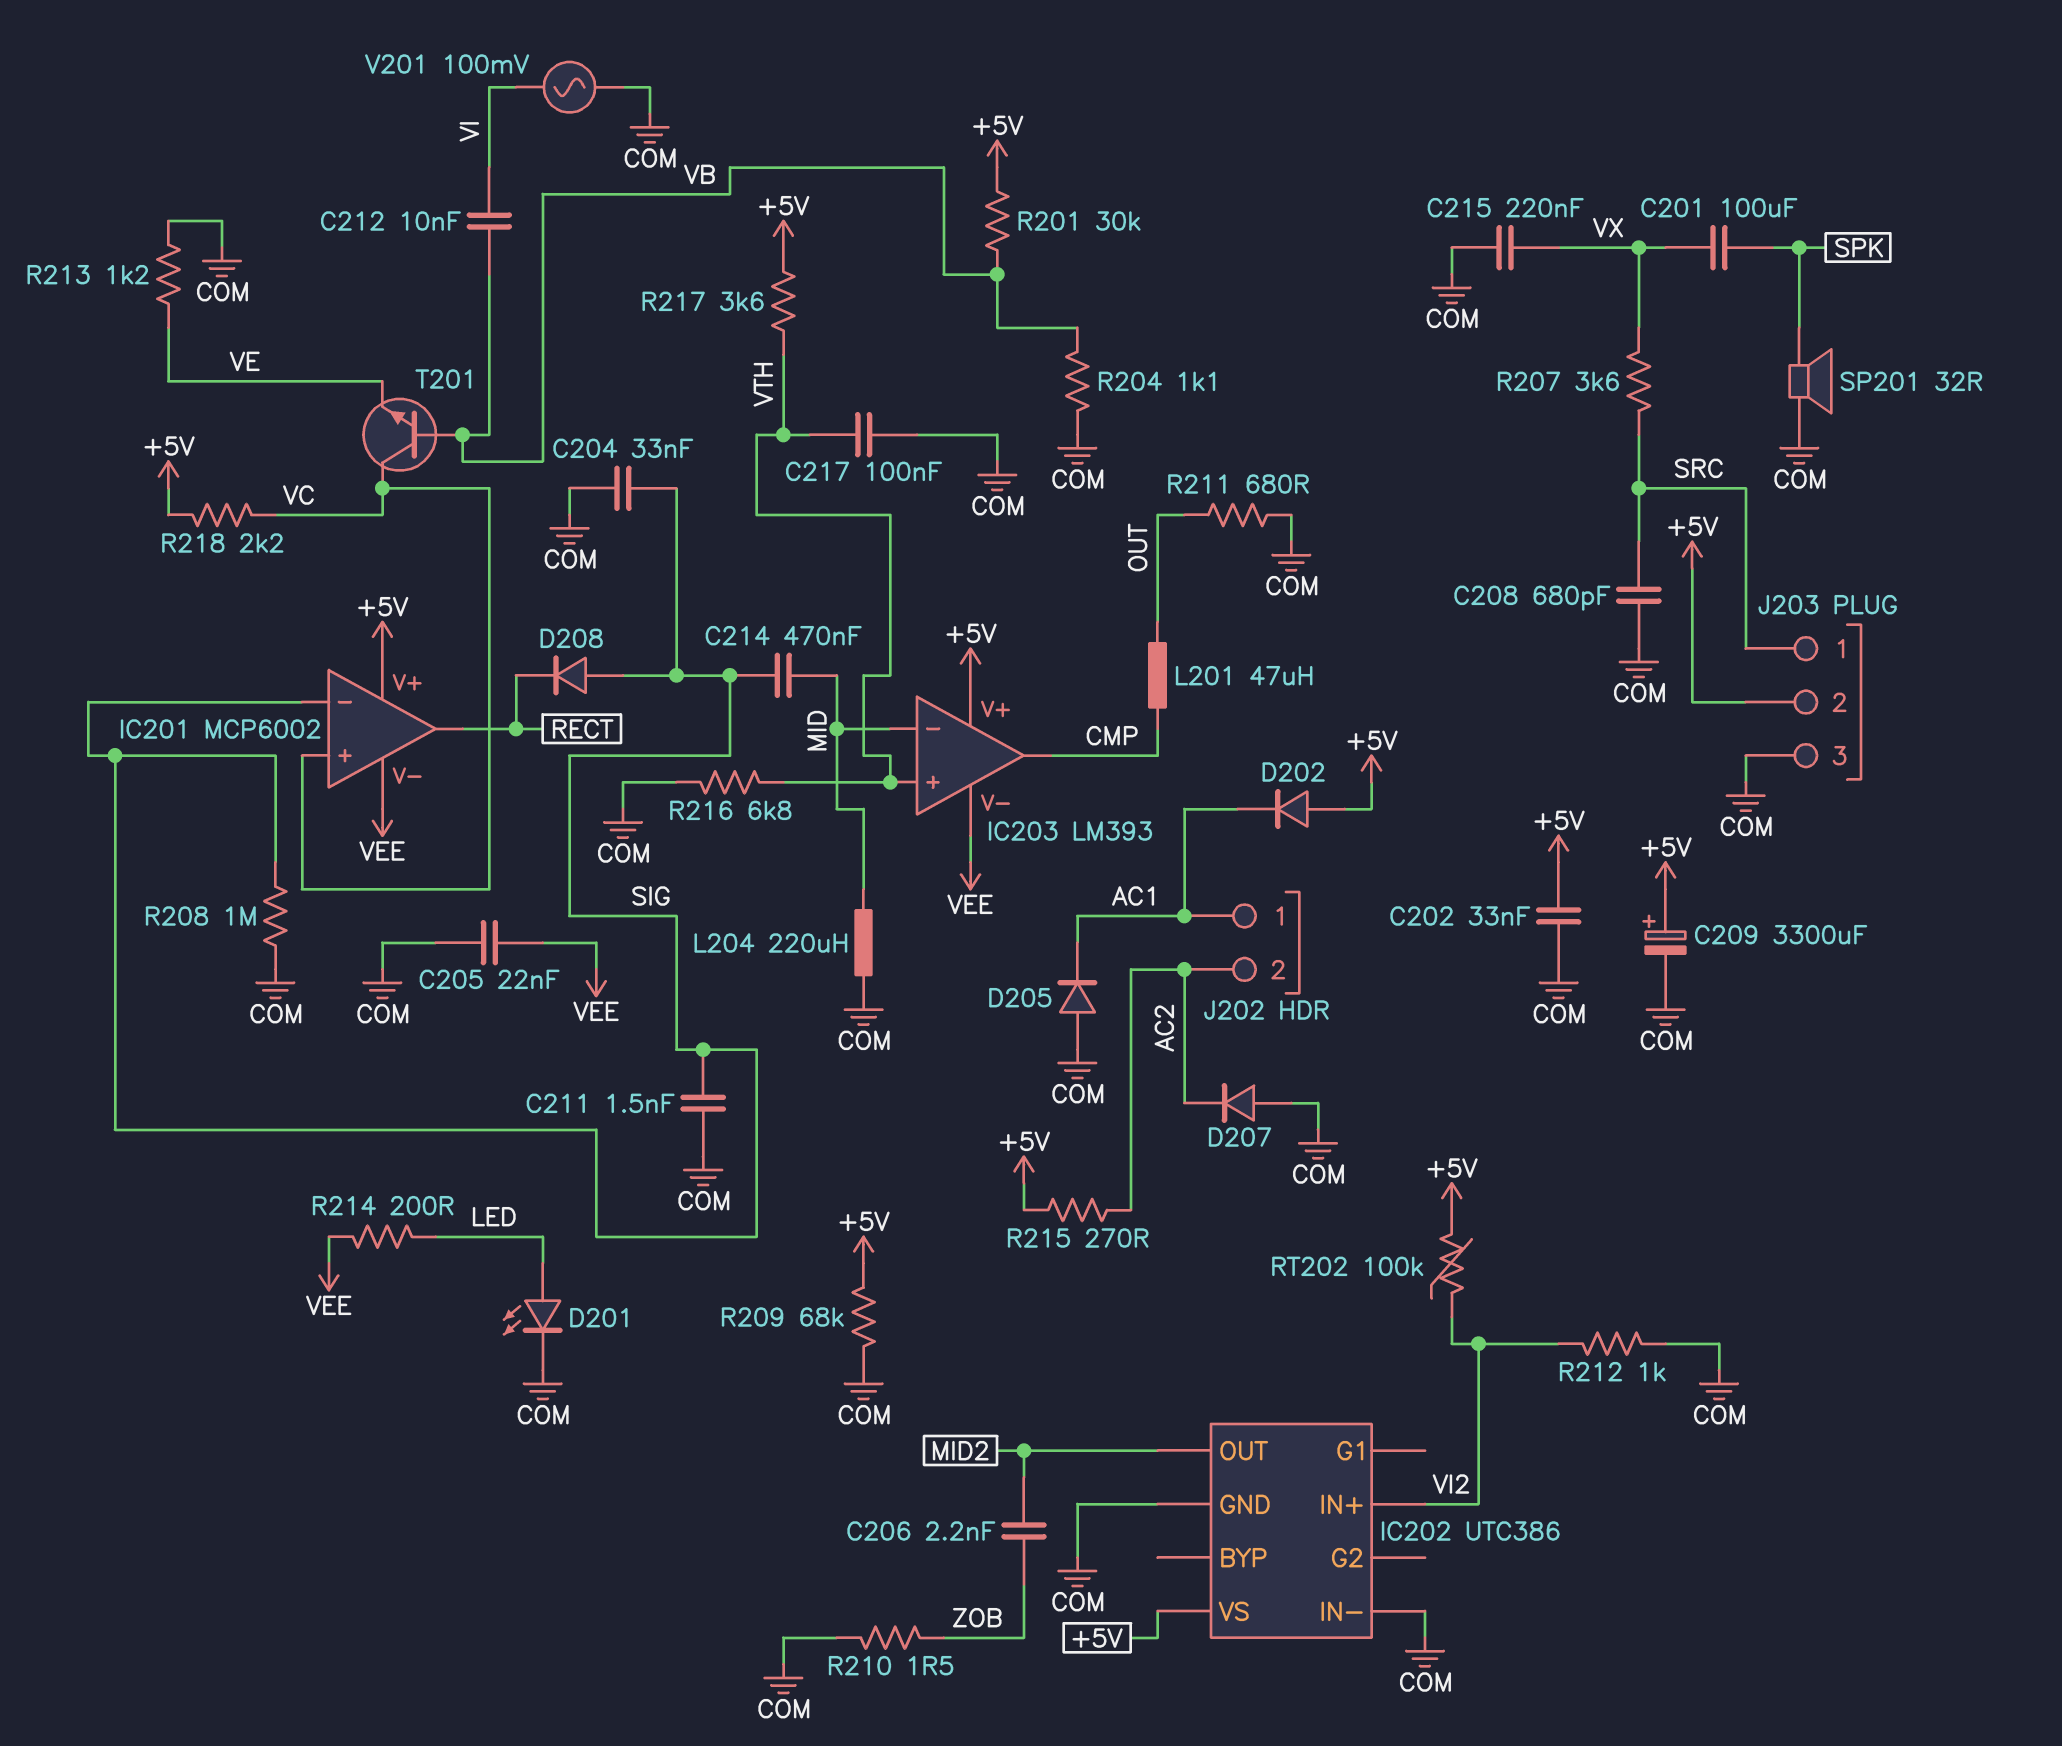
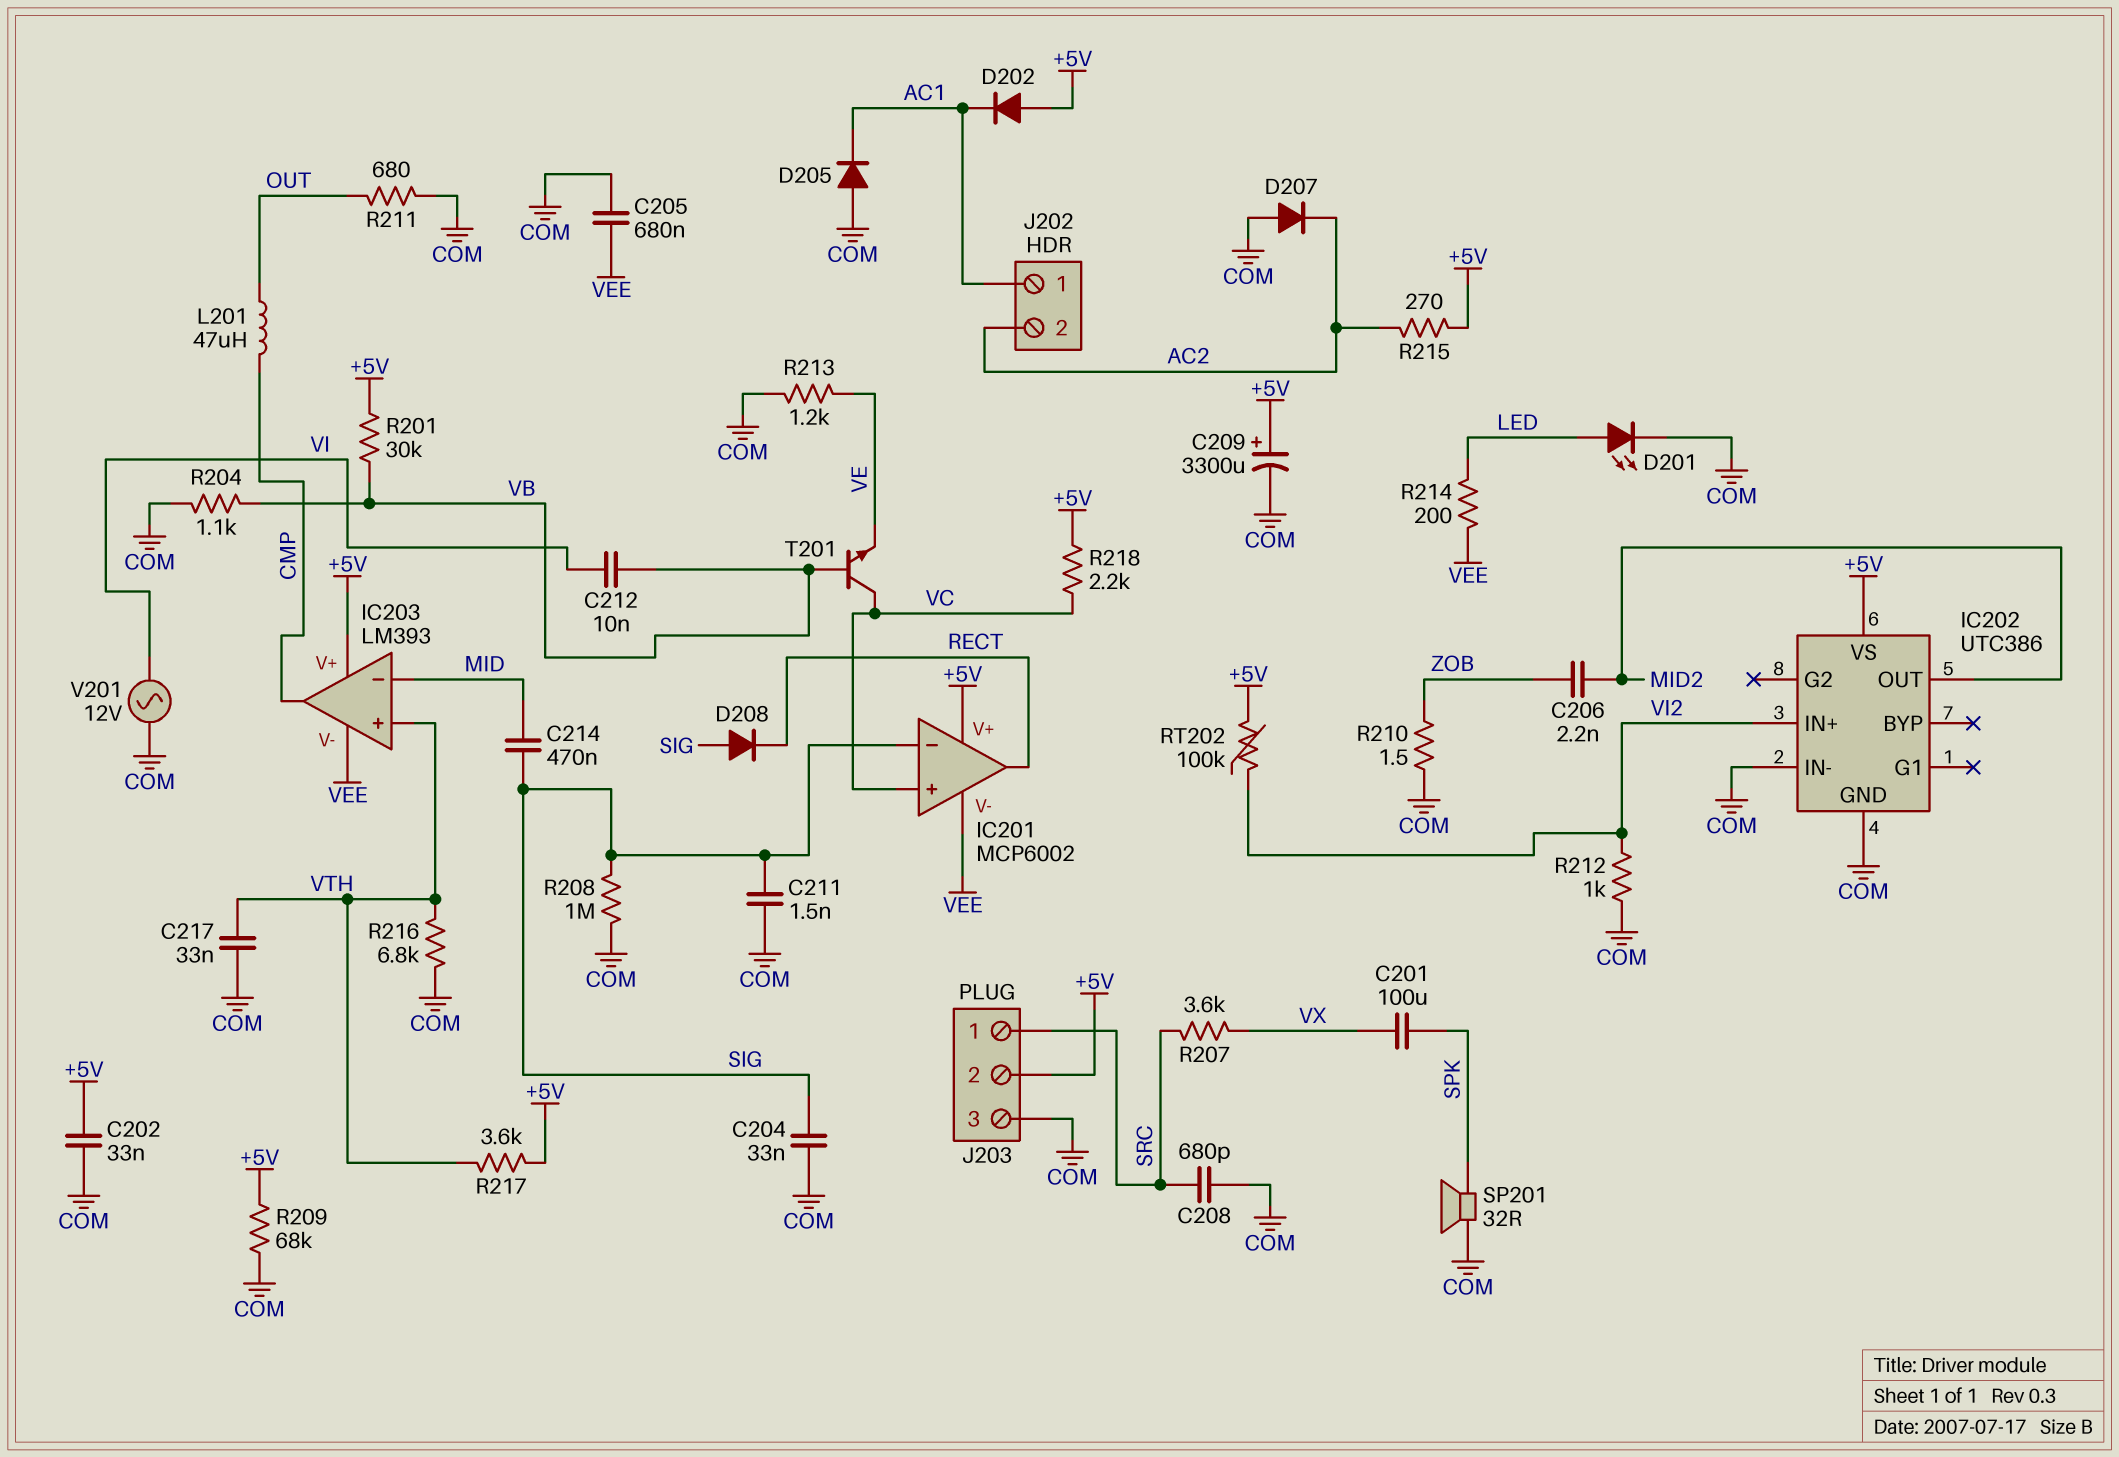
C205: 22nF (COM, VEE) -> 680nF (COM, VEE)
C215: 220nF (COM, VX) -> none
C217: 100nF (COM, VTH) -> 33nF (COM, VTH)
L204: 220uH (COM, MID) -> none
V201: AC 100mV (COM, VI) -> AC 12V (COM, VI)

